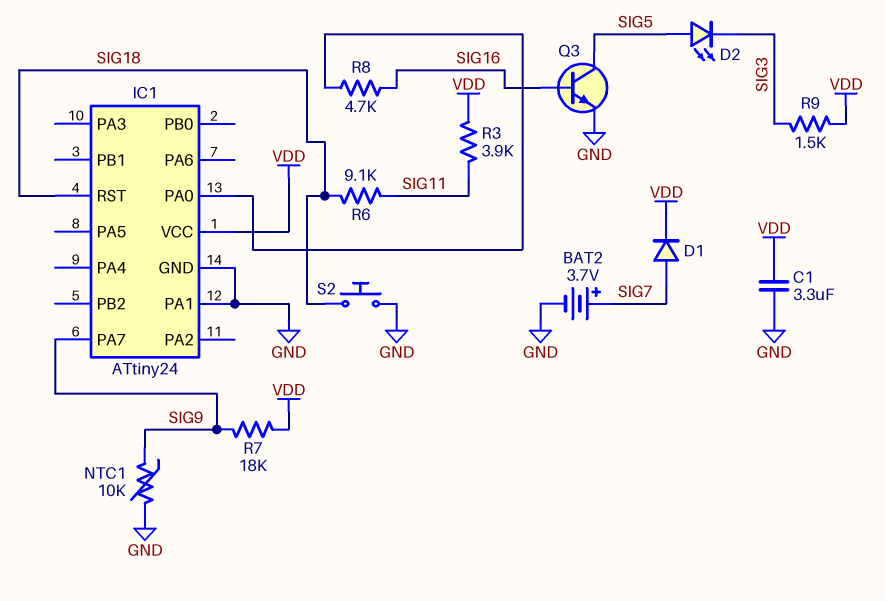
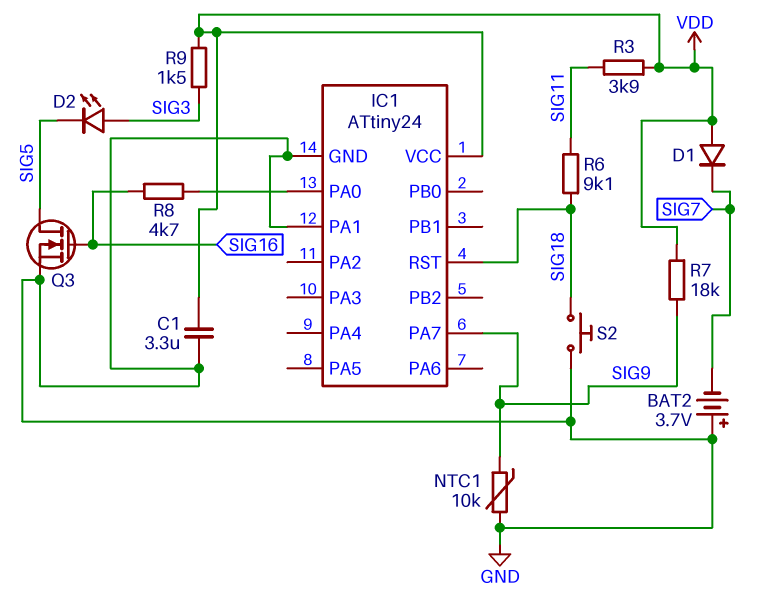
BAT2: 3.7V (plus SIG7, minus GND) -> 3.7V (plus GND, minus SIG7)
D1: diode (A SIG7, K VDD) -> diode (A VDD, K SIG7)
D2: LED (A SIG5, K SIG3) -> LED (A SIG3, K SIG5)
Q3: NPN (B SIG16, C SIG5, E GND) -> NMOS (G SIG16, D SIG5, S GND)

